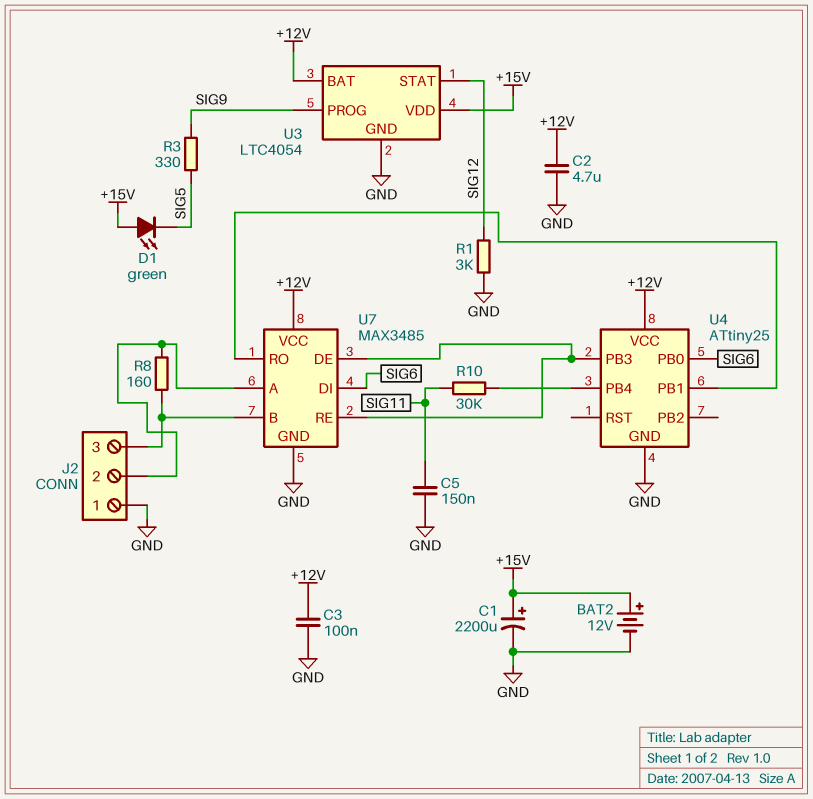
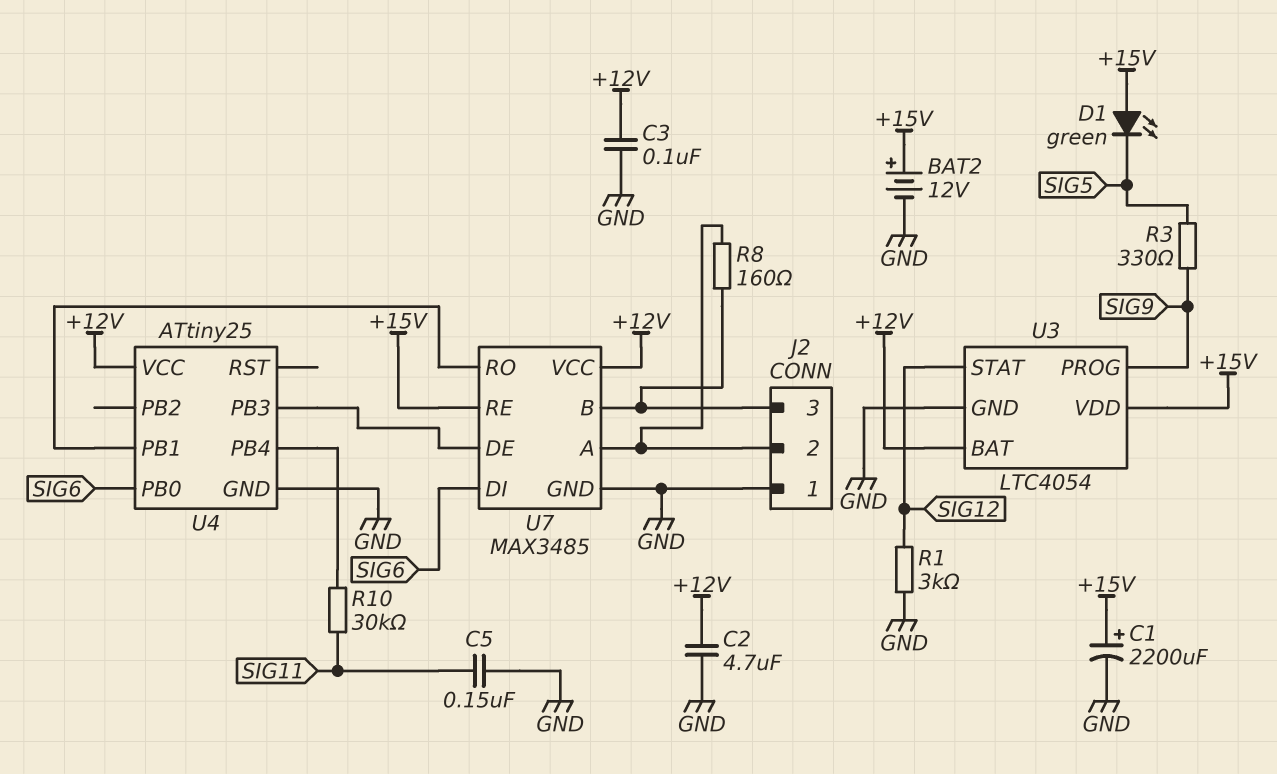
U7 pin RE: U4/PB3 -> +15V

